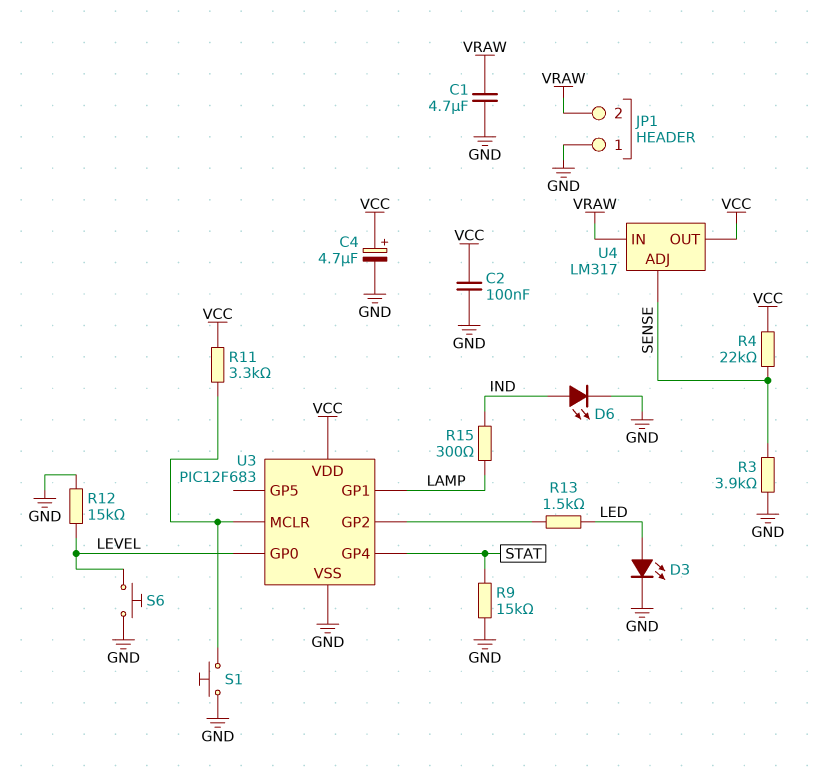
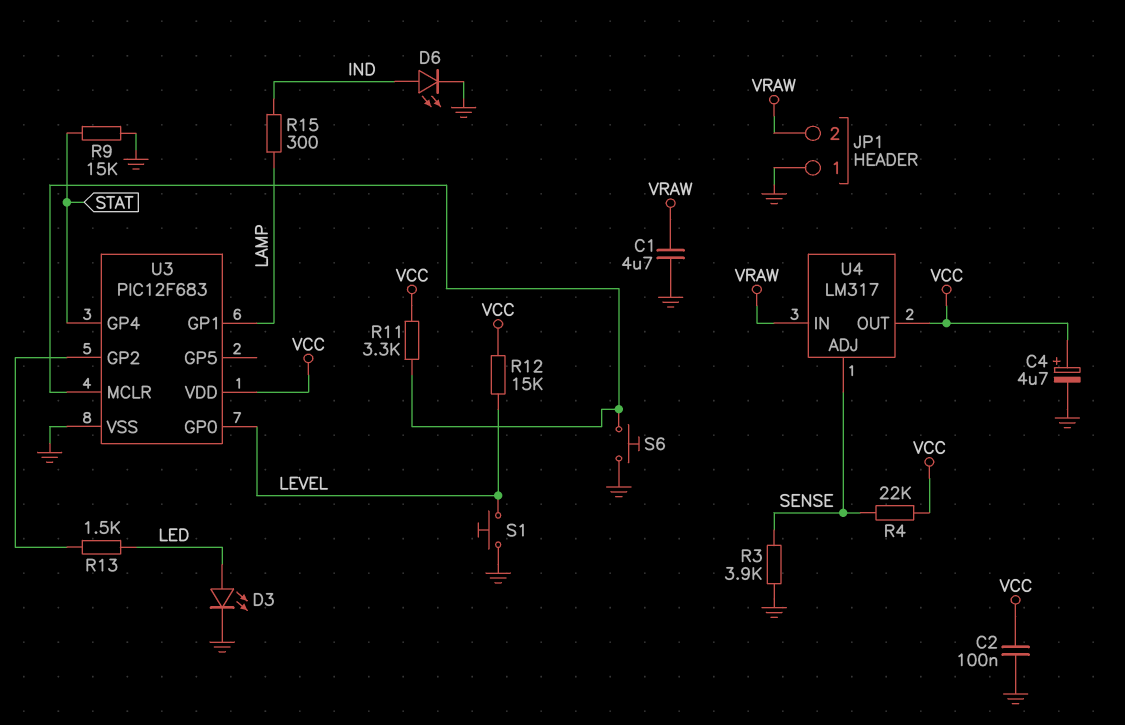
R12: 15k (GND, LEVEL) -> 15k (LEVEL, VCC)
S1: button (GND, U3/MCLR) -> button (GND, LEVEL)
S6: button (GND, LEVEL) -> button (GND, U3/MCLR)

